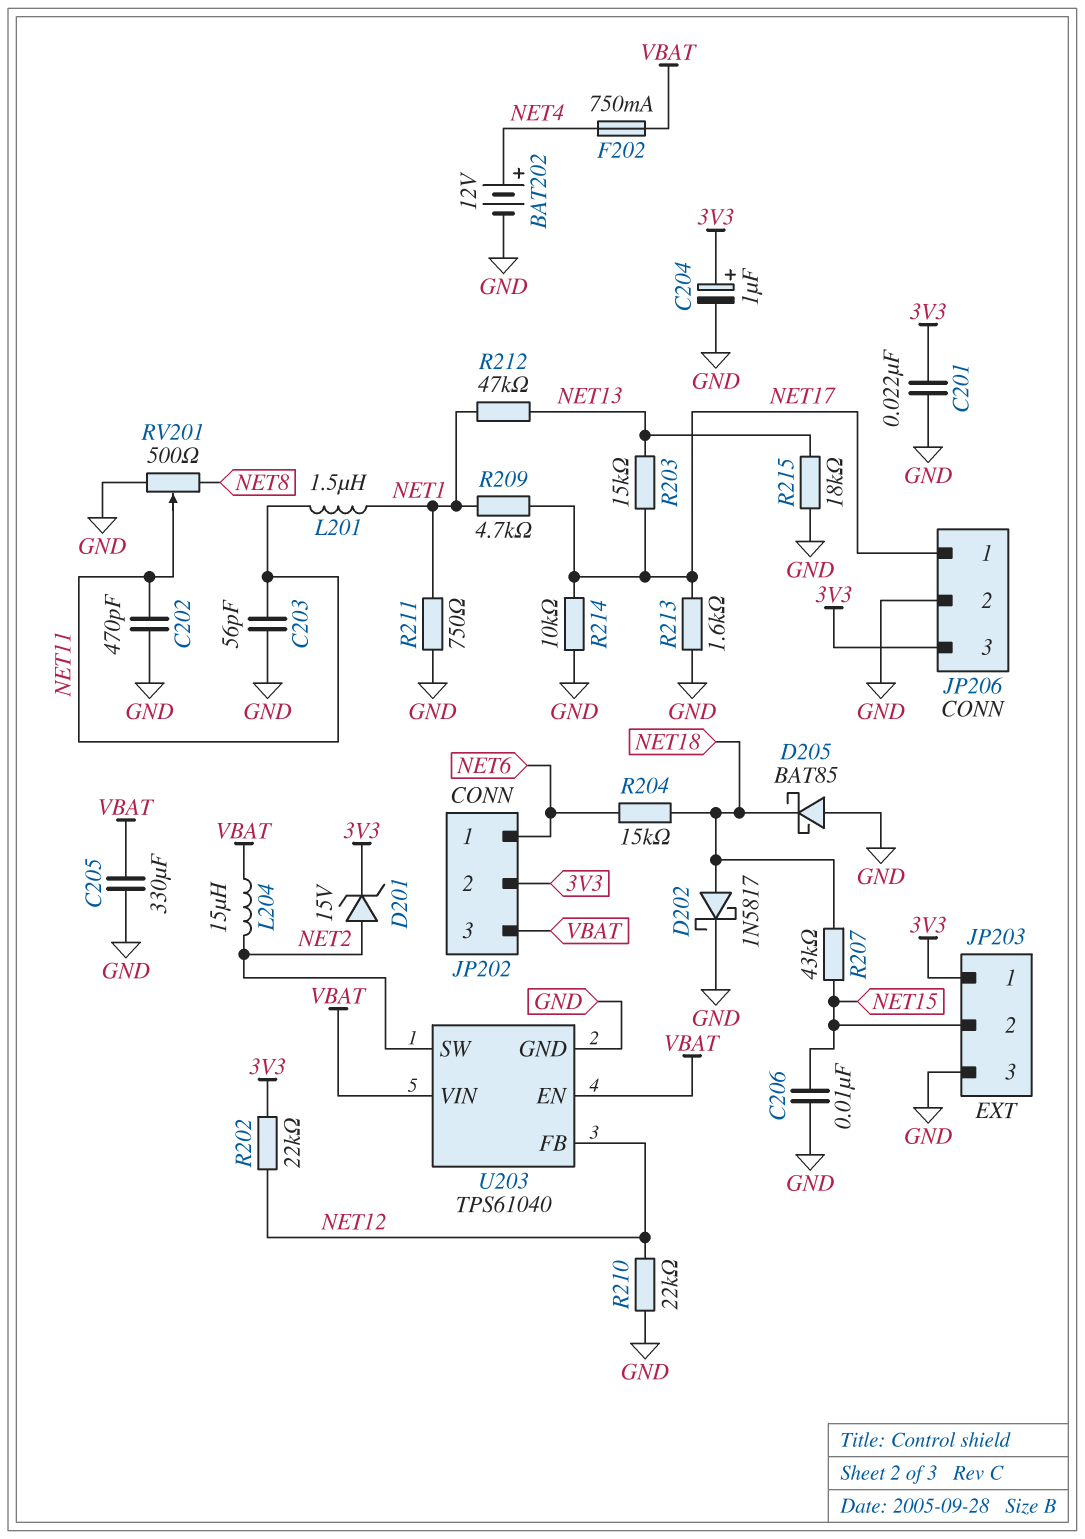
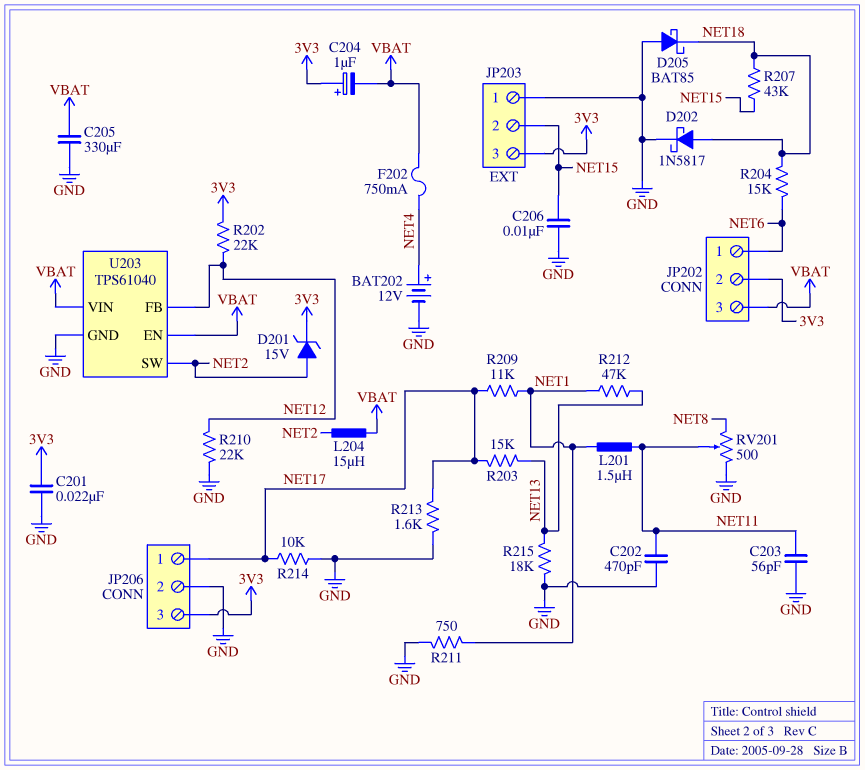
C204: 1uF (plus 3V3, minus GND) -> 1uF (plus 3V3, minus VBAT)
JP203 pin 1: 3V3 -> GND
JP203 pin 3: GND -> 3V3
R209: 4.7k (NET1, NET17) -> 11k (NET1, NET17)

